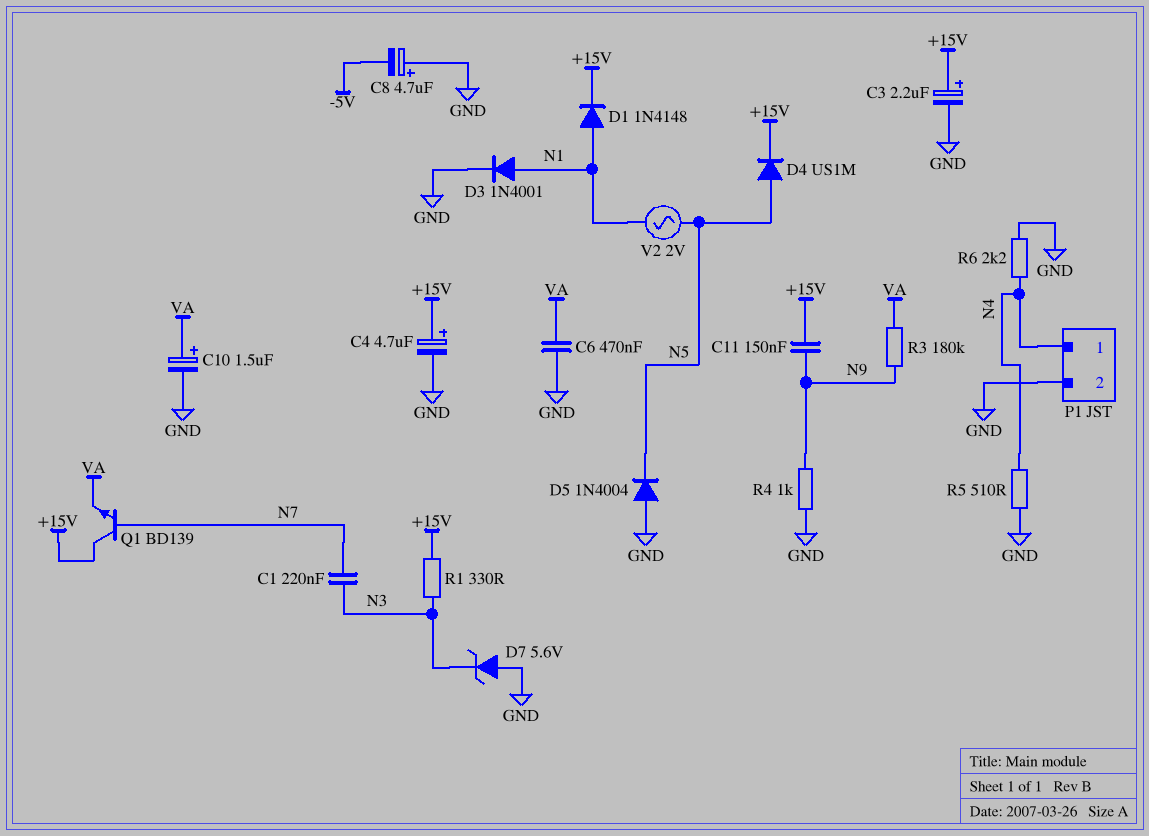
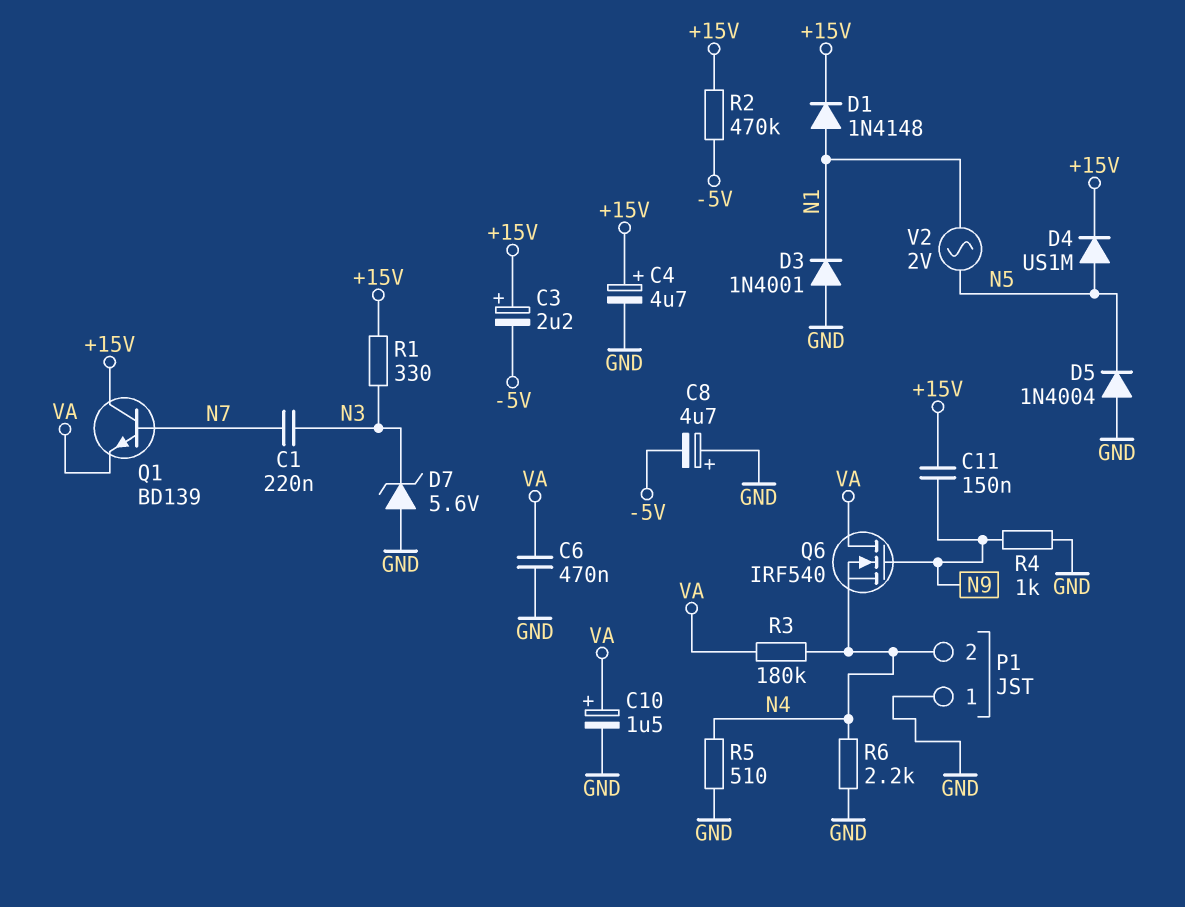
C3: 2.2uF (plus +15V, minus GND) -> 2.2uF (plus +15V, minus -5V)
D3: diode 1N4001 (A N1, K GND) -> diode 1N4001 (A GND, K N1)
P1 pin 1: N4 -> GND
P1 pin 2: GND -> N4
Q6: none -> NMOS IRF540 (G N9, D VA, S N4)
R2: none -> 470k (+15V, -5V)
R3: 180k (N9, VA) -> 180k (N4, VA)

